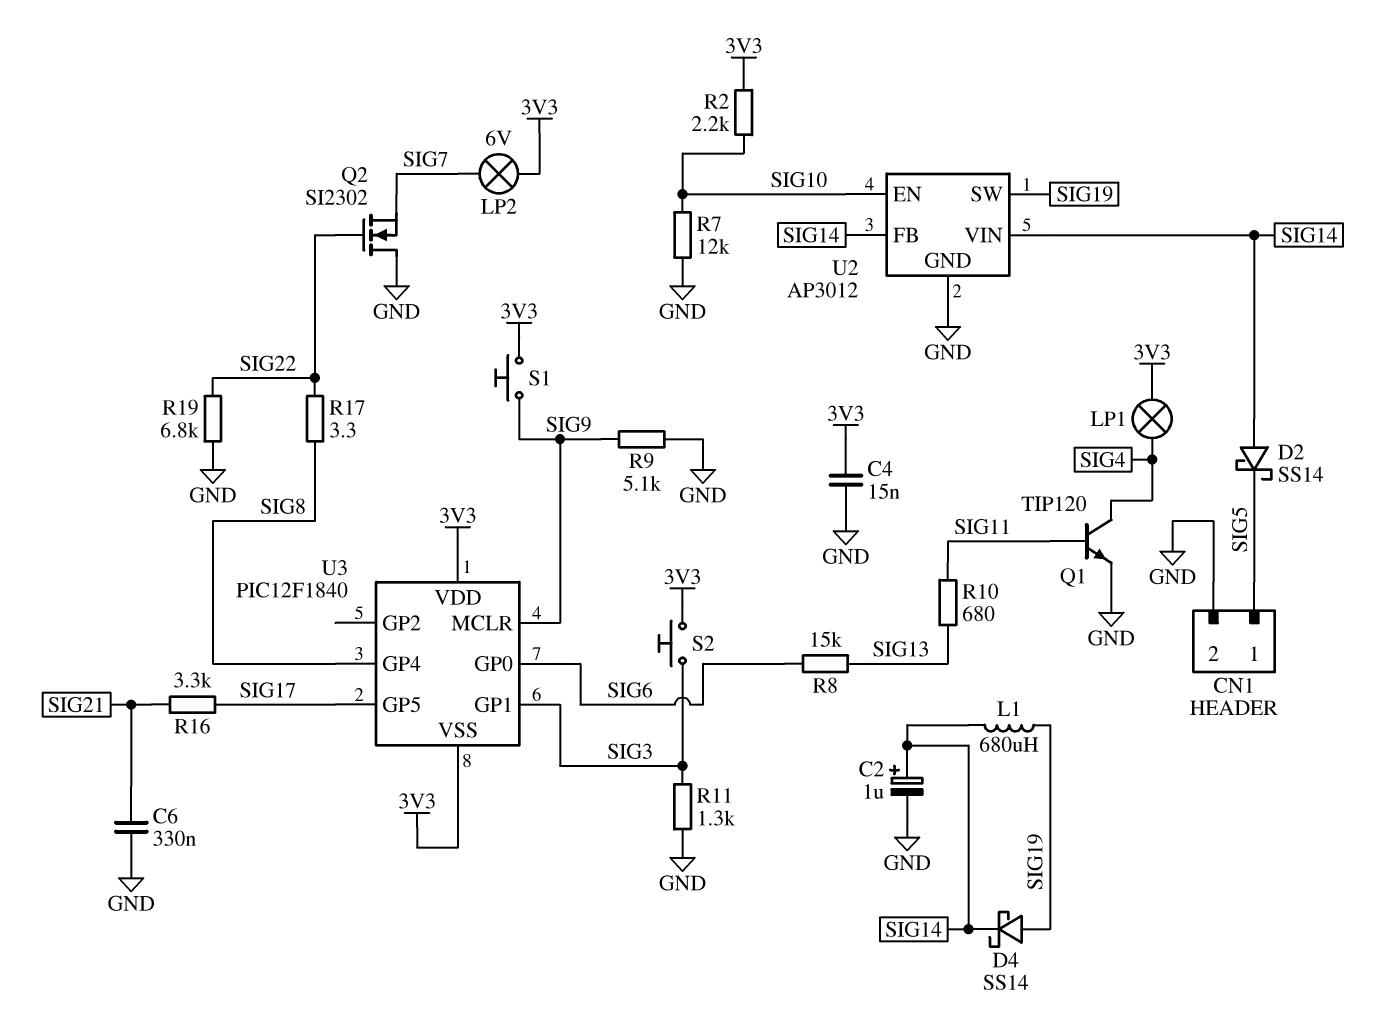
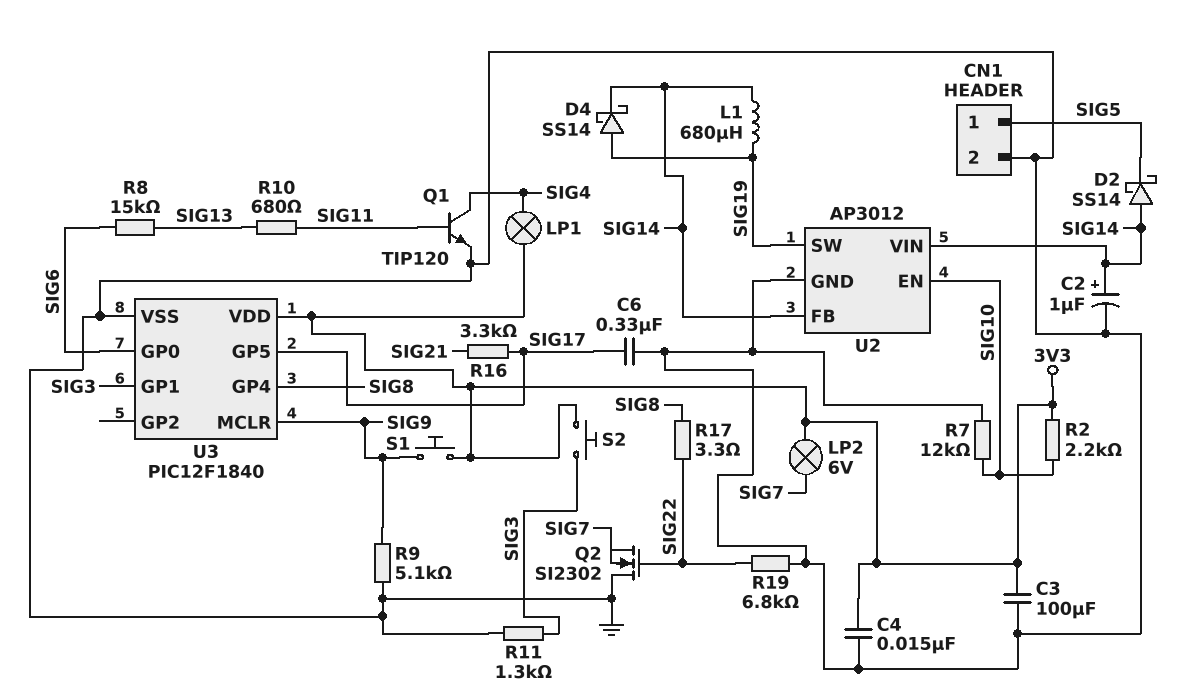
C3: none -> 100uF (3V3, GND)
C6: 330nF (GND, SIG21) -> 330nF (GND, SIG17)
U3 pin VSS: 3V3 -> GND

